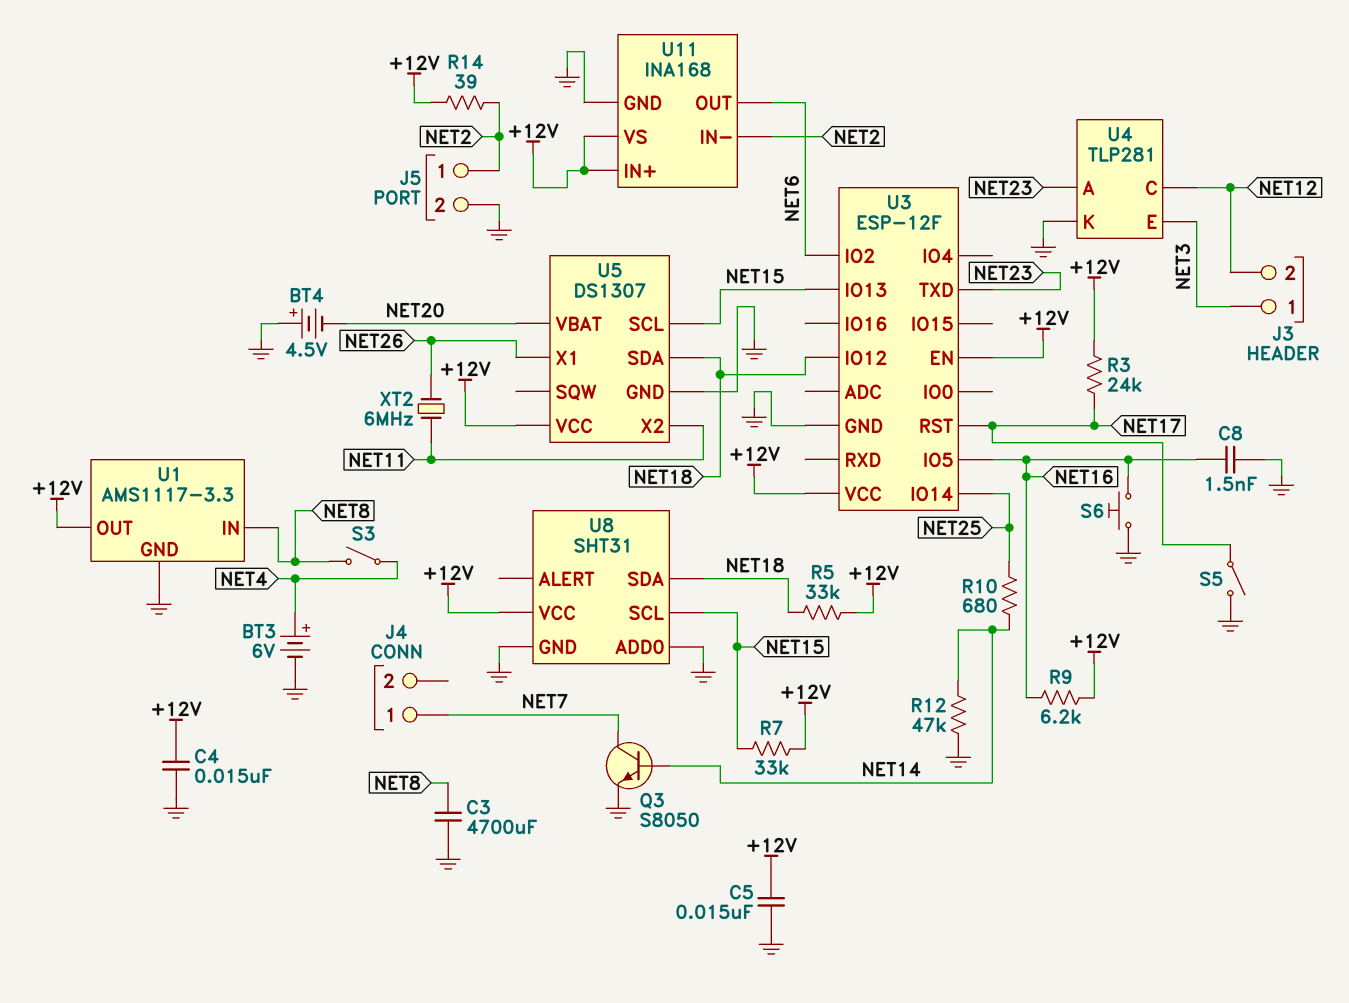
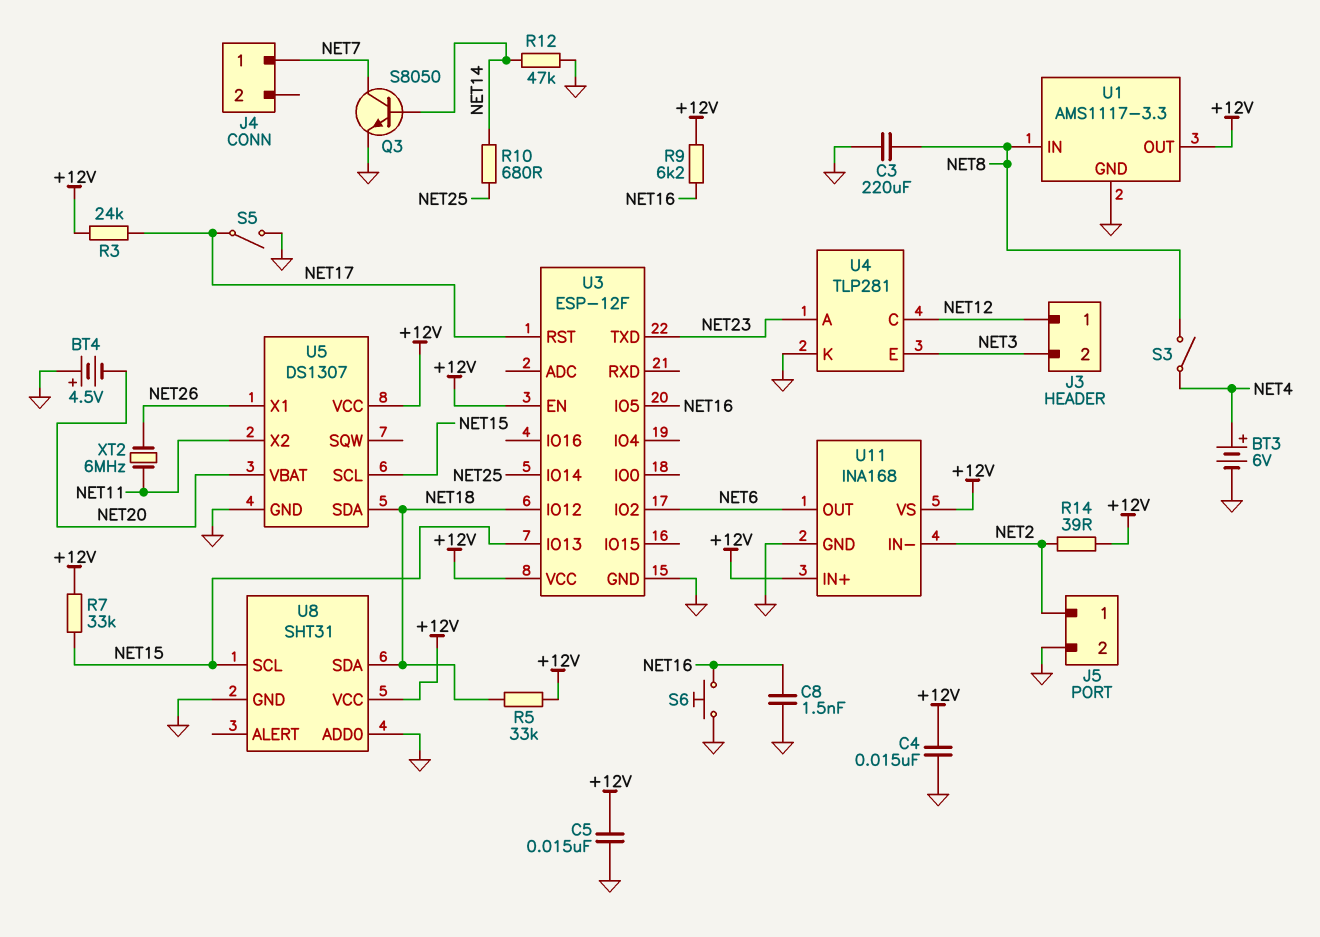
C3: 4700uF (GND, NET8) -> 220uF (GND, NET8)
J3 pin 1: NET3 -> NET12
J3 pin 2: NET12 -> NET3

